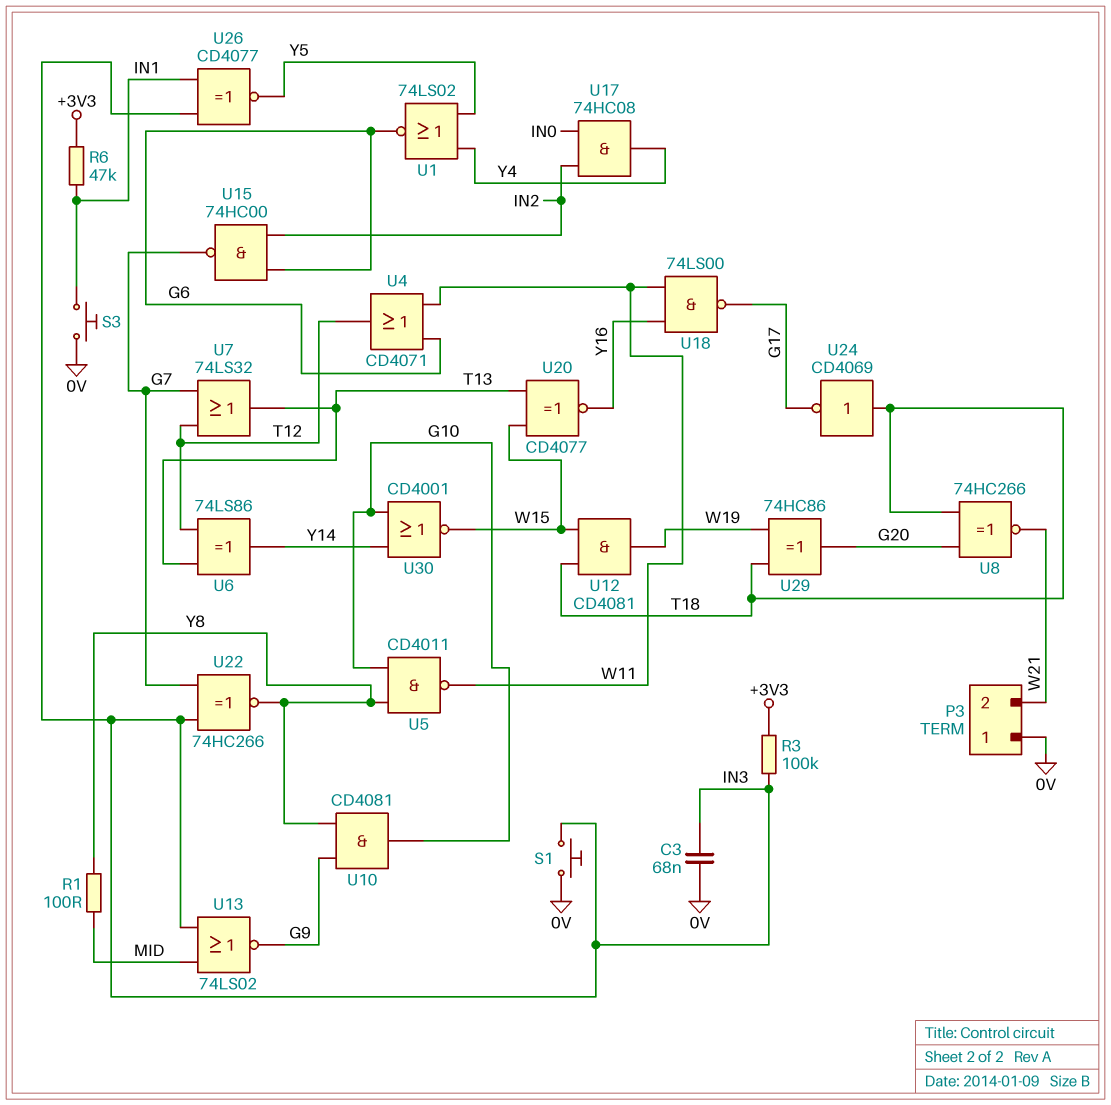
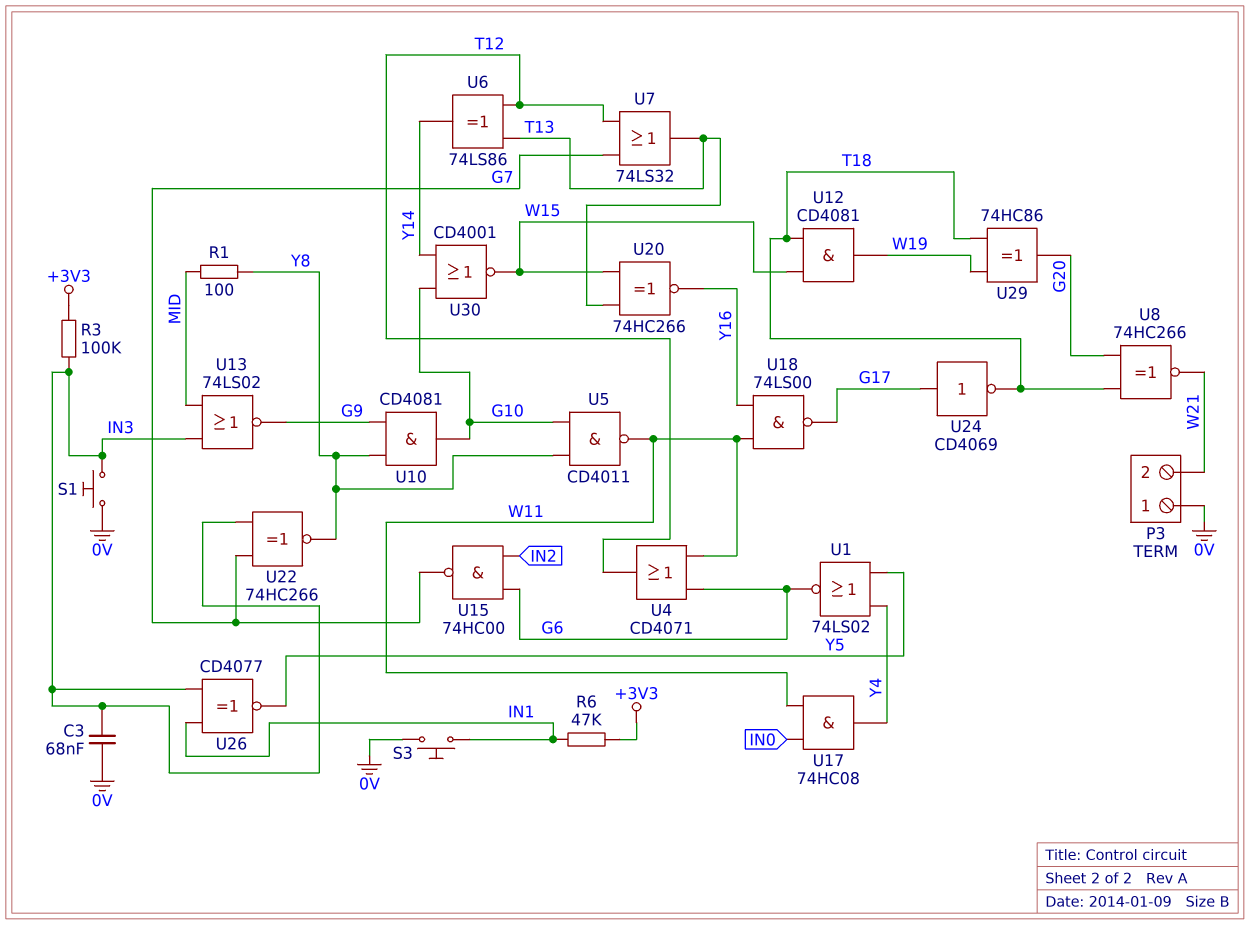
U17: AND 74HC08 (in IN0, in IN2, out Y4) -> AND 74HC08 (in IN0, in W11, out Y4)
U20: XNOR CD4077 (in T13, in W15, out Y16) -> XNOR 74HC266 (in T13, in W15, out Y16)
U24: NOT CD4069 (in T18, out G17) -> NOT CD4069 (in G17, out T18)

